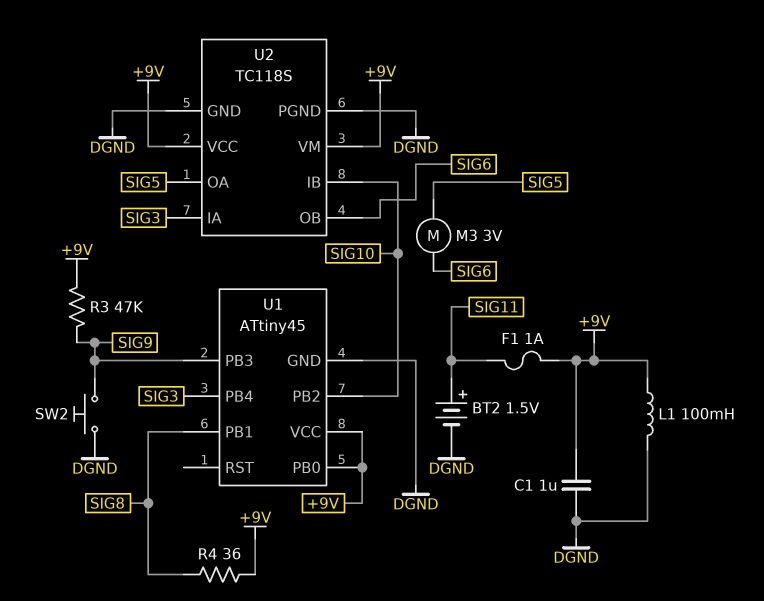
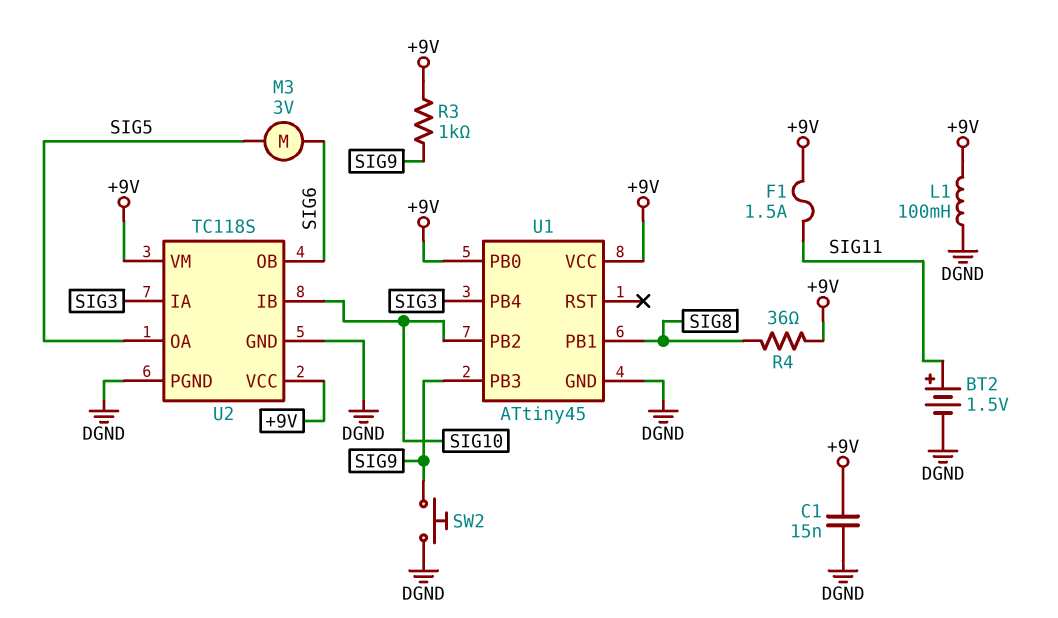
C1: 1uF (+9V, DGND) -> 15nF (+9V, DGND)
F1: 1A (+9V, SIG11) -> 1.5A (+9V, SIG11)
R3: 47k (+9V, SIG9) -> 1k (+9V, SIG9)

